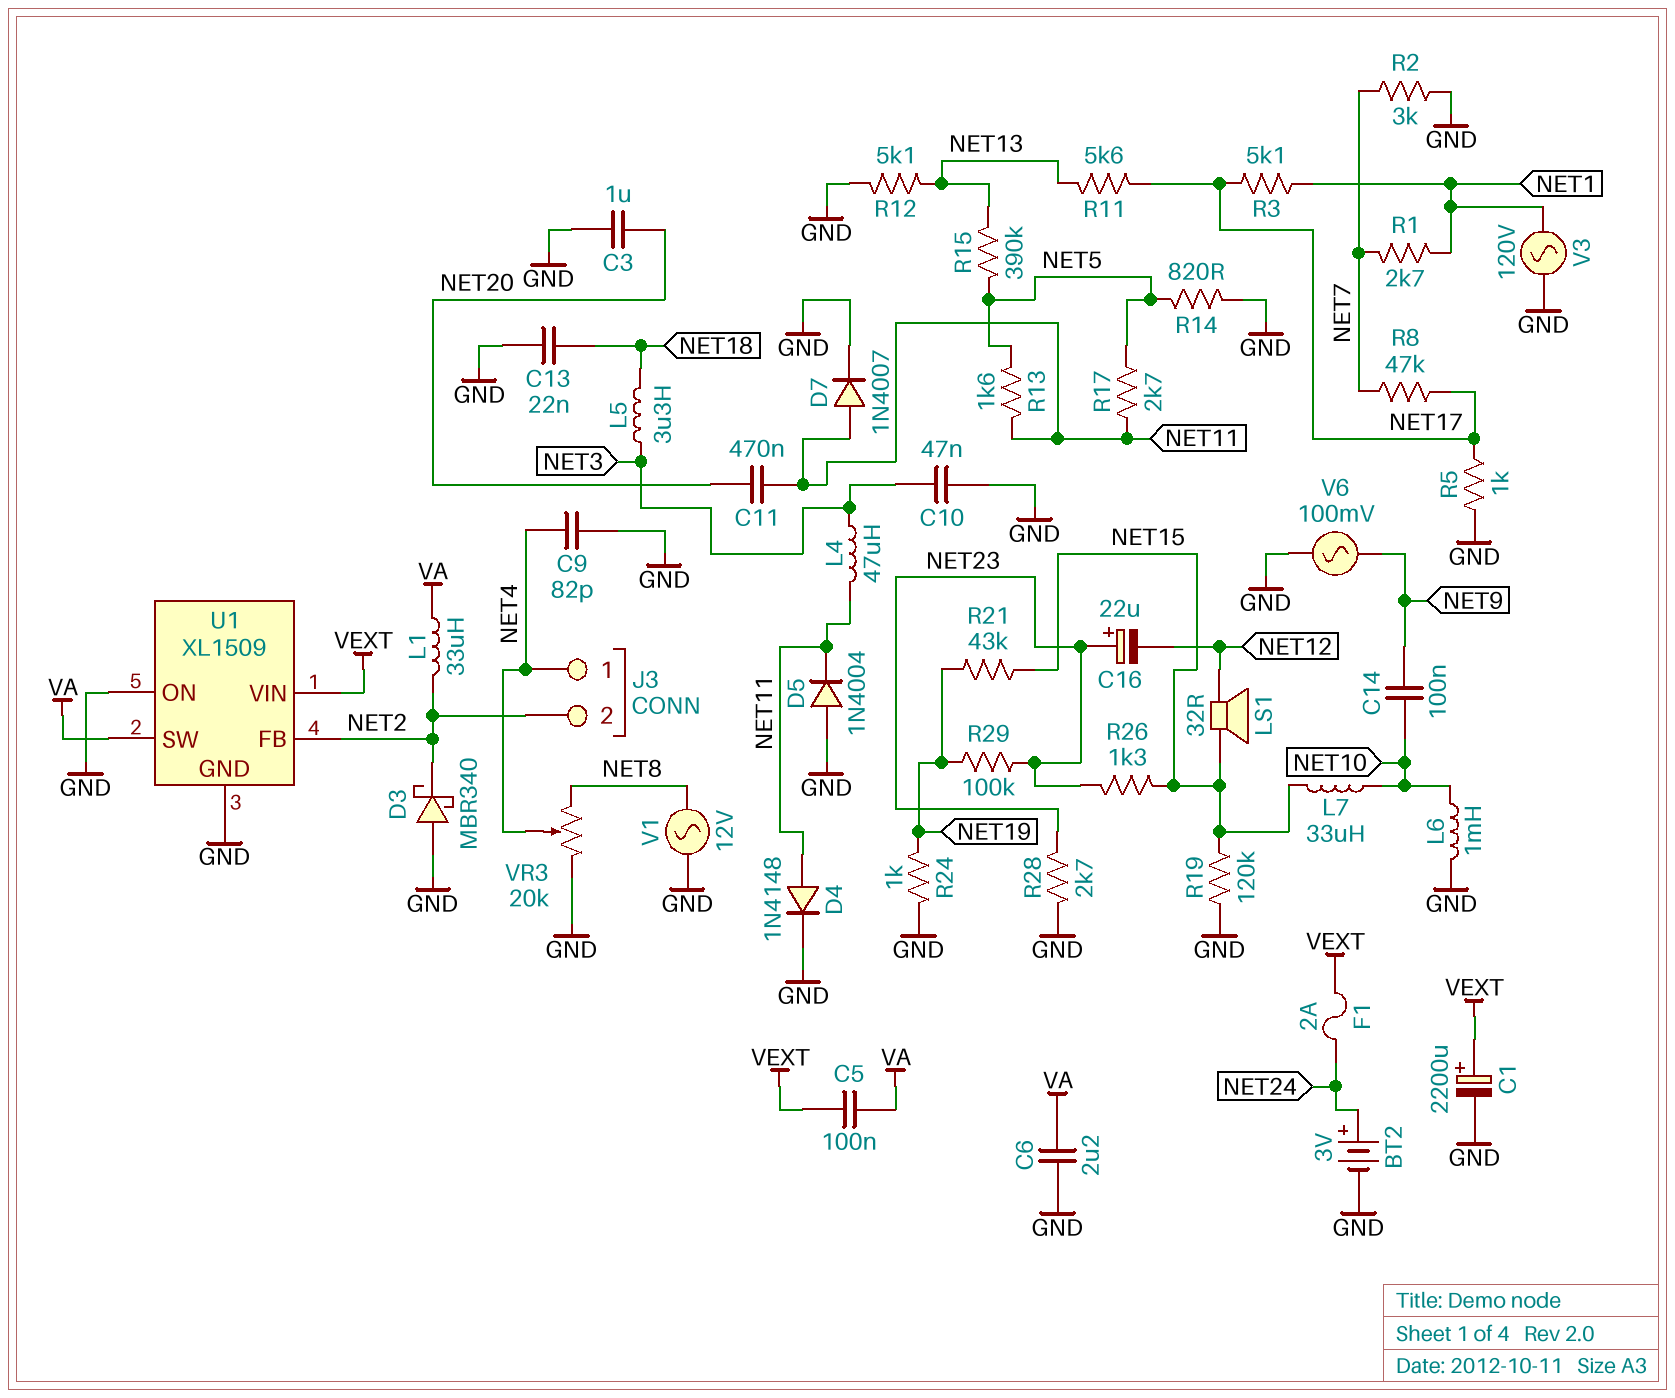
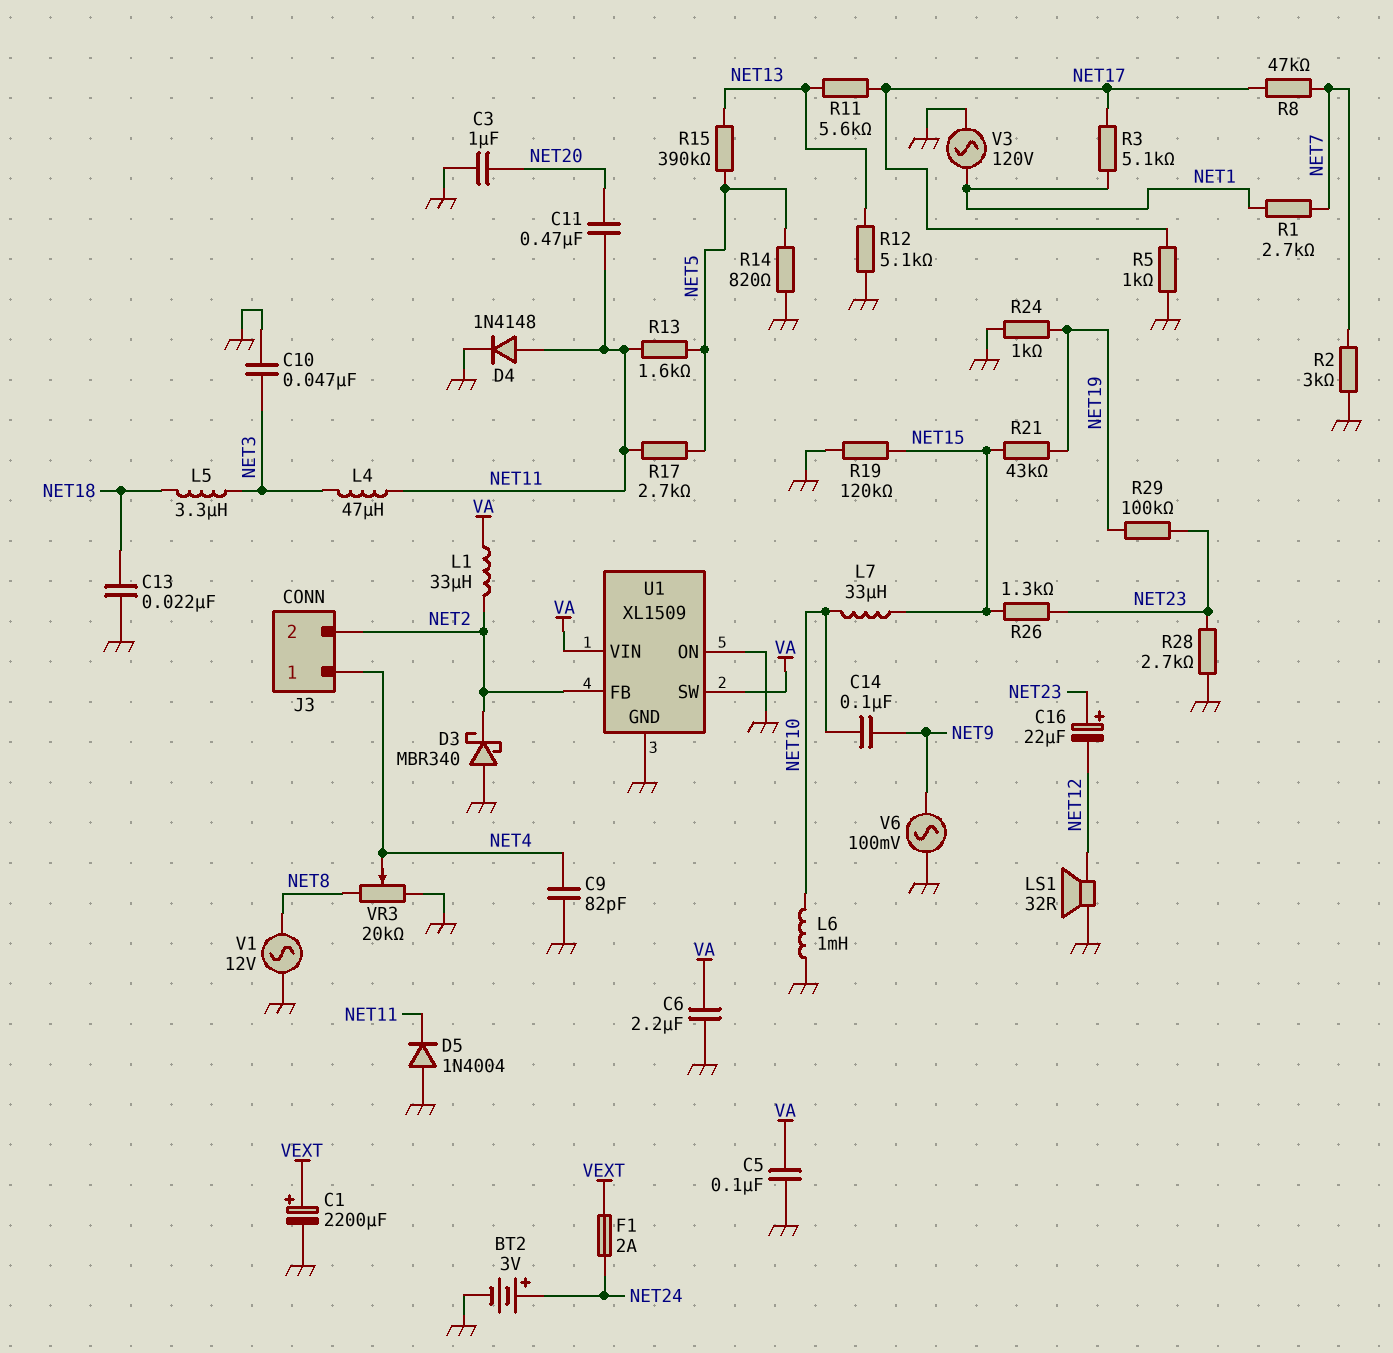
C5: 100nF (VA, VEXT) -> 100nF (GND, VA)
D7: diode 1N4007 (A NET11, K GND) -> none
LS1: speaker 32R (NET12, NET15) -> speaker 32R (GND, NET12)
U1 pin VIN: VEXT -> VA

